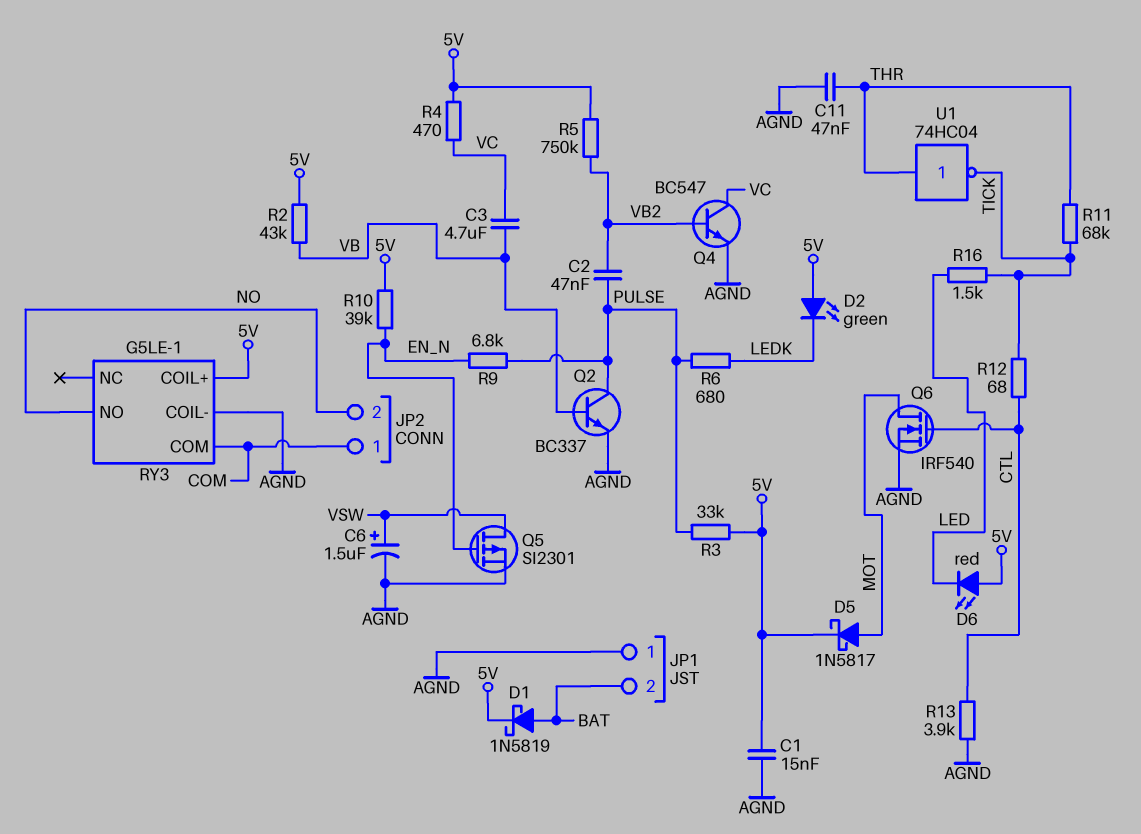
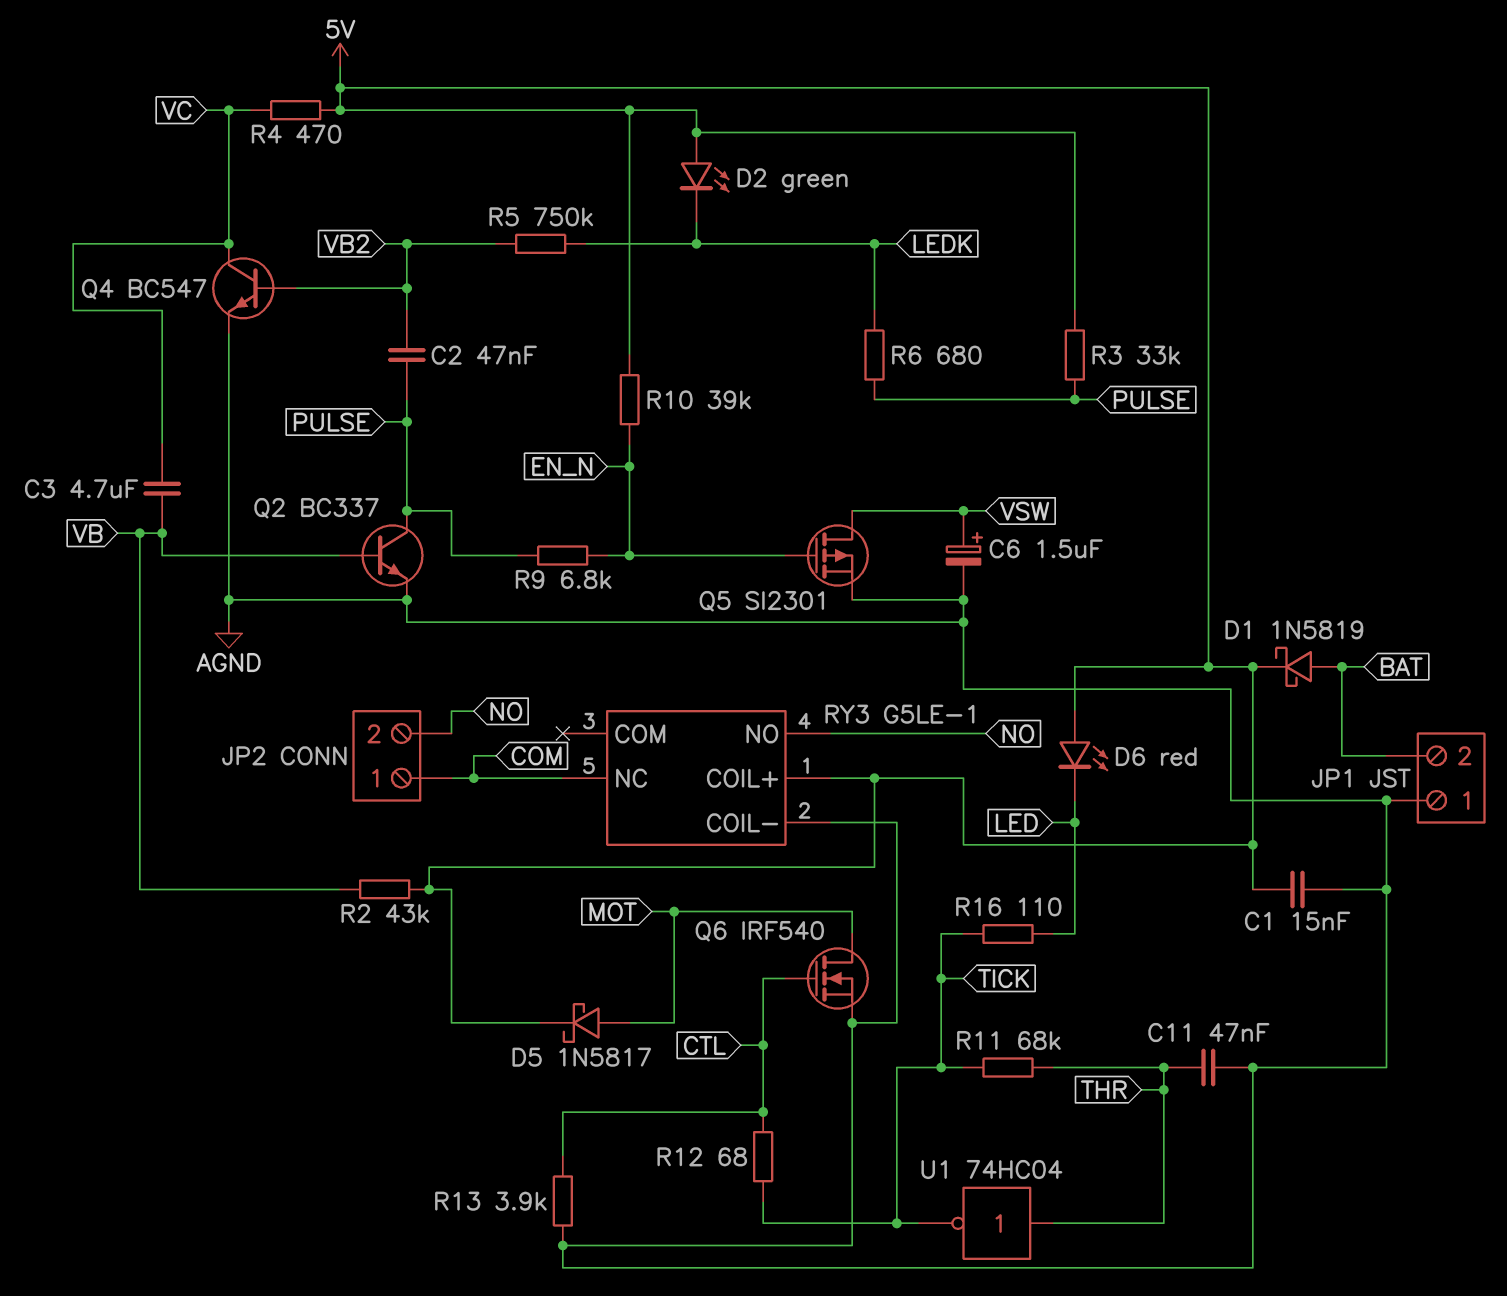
R5: 750k (5V, VB2) -> 750k (LEDK, VB2)
R16: 1.5k (LED, TICK) -> 110 (LED, TICK)
RY3 pin COM: COM -> none
RY3 pin NC: none -> COM

